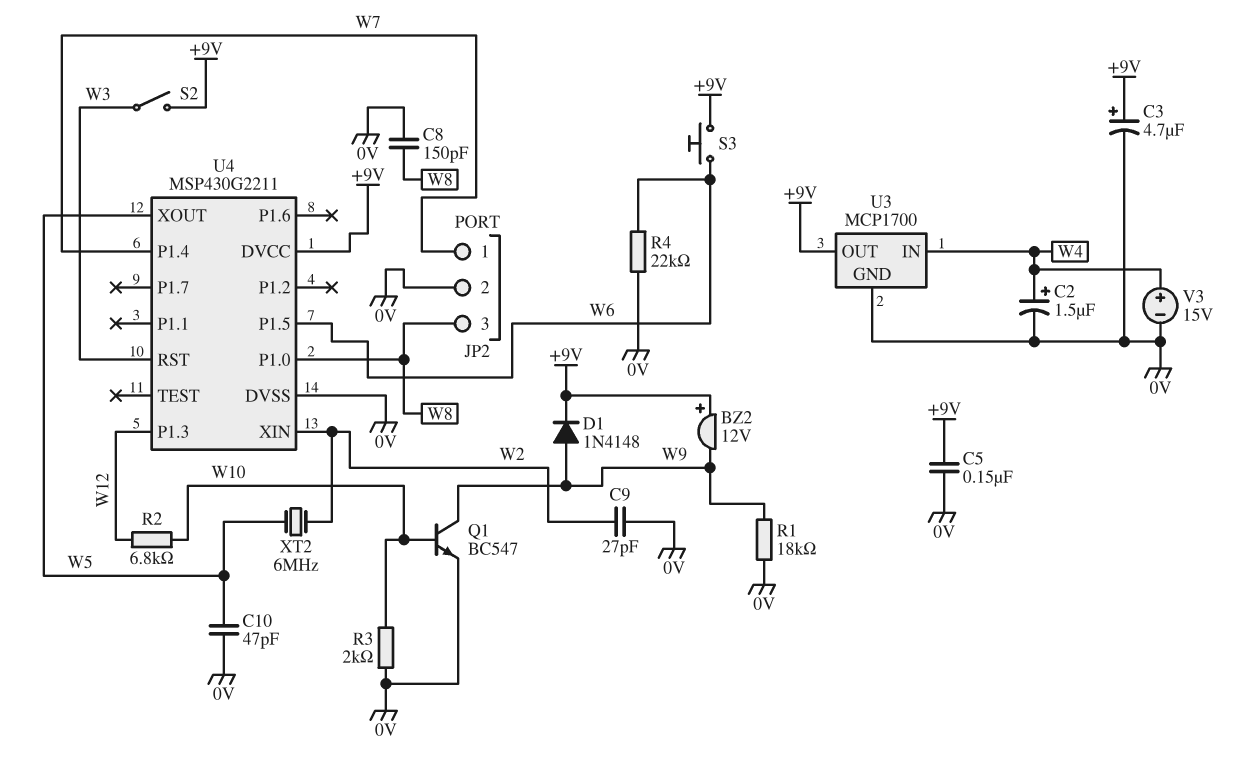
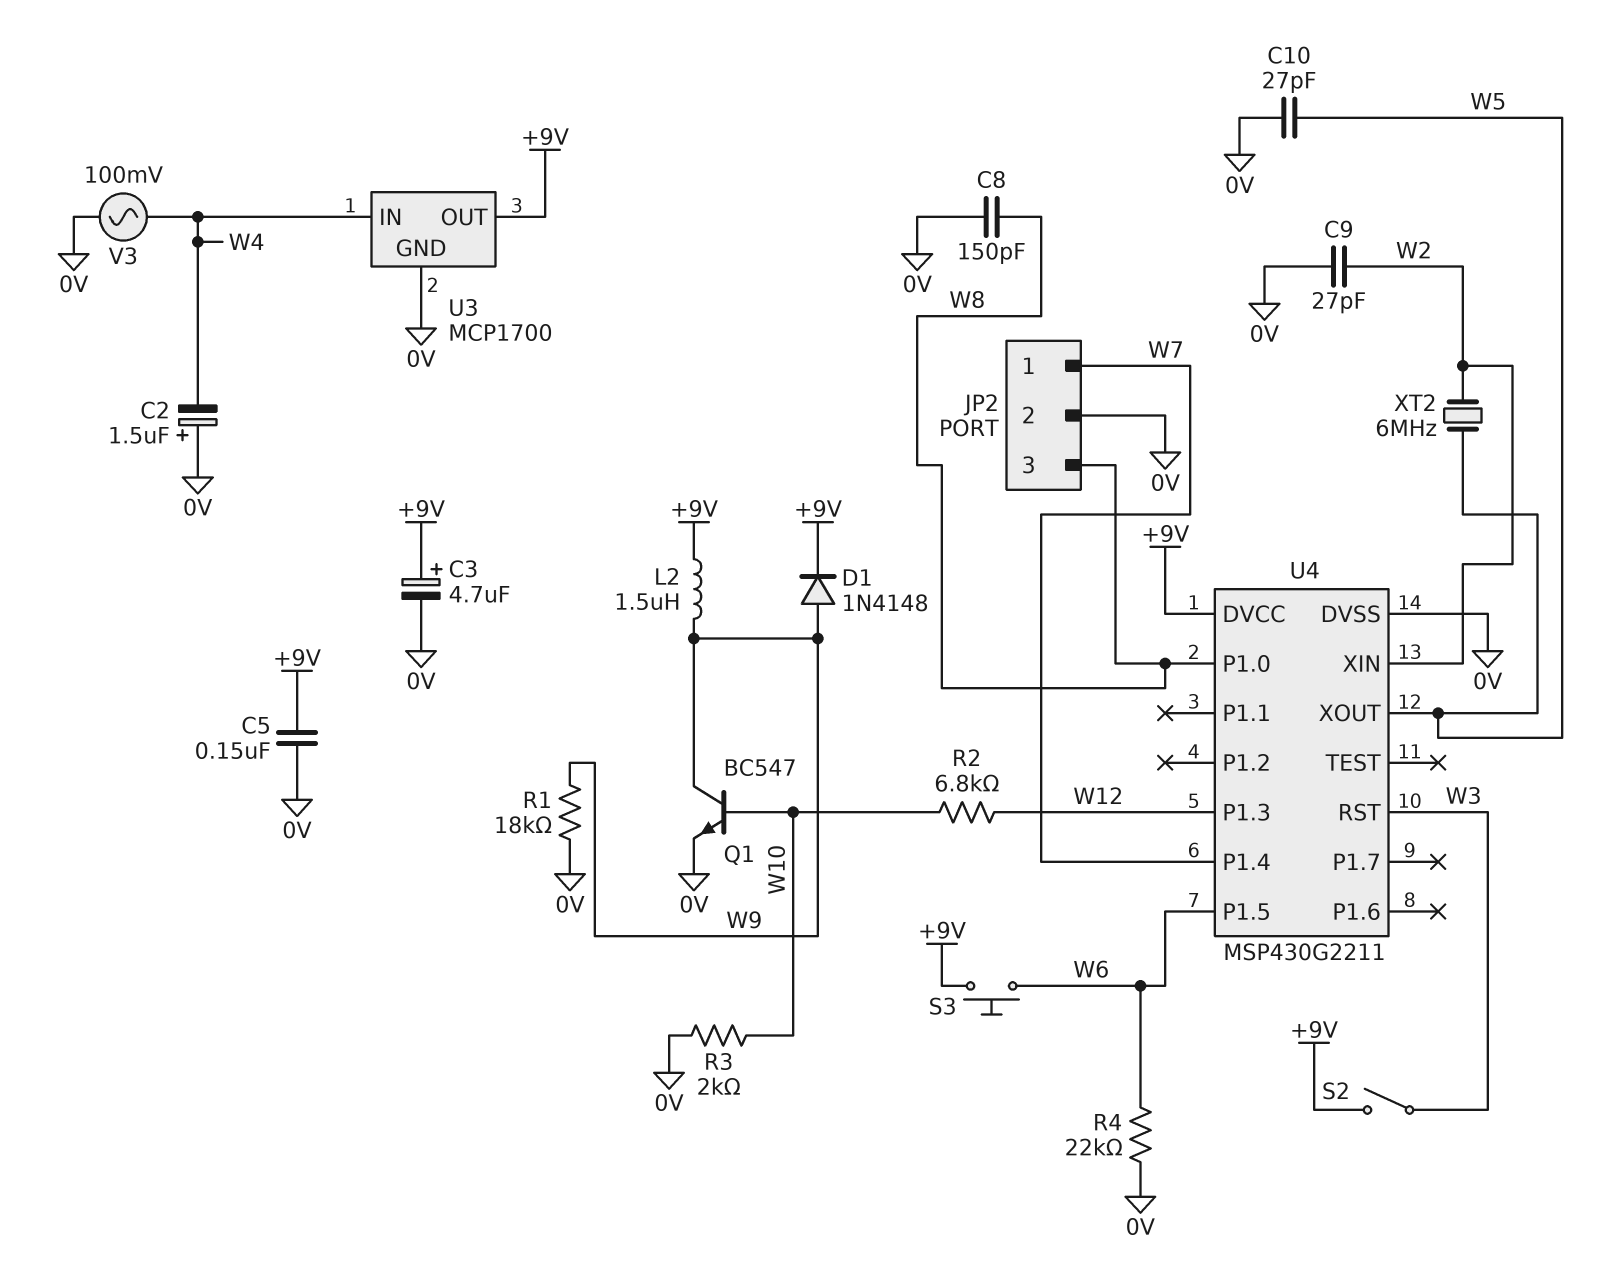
BZ2: buzzer 12V (plus +9V, minus W9) -> none
C2: 1.5uF (plus W4, minus 0V) -> 1.5uF (plus 0V, minus W4)
C10: 47pF (0V, W5) -> 27pF (0V, W5)
L2: none -> 1.5uH (+9V, W9)
V3: 15V (plus W4, minus 0V) -> AC 100mV (0V, W4)

